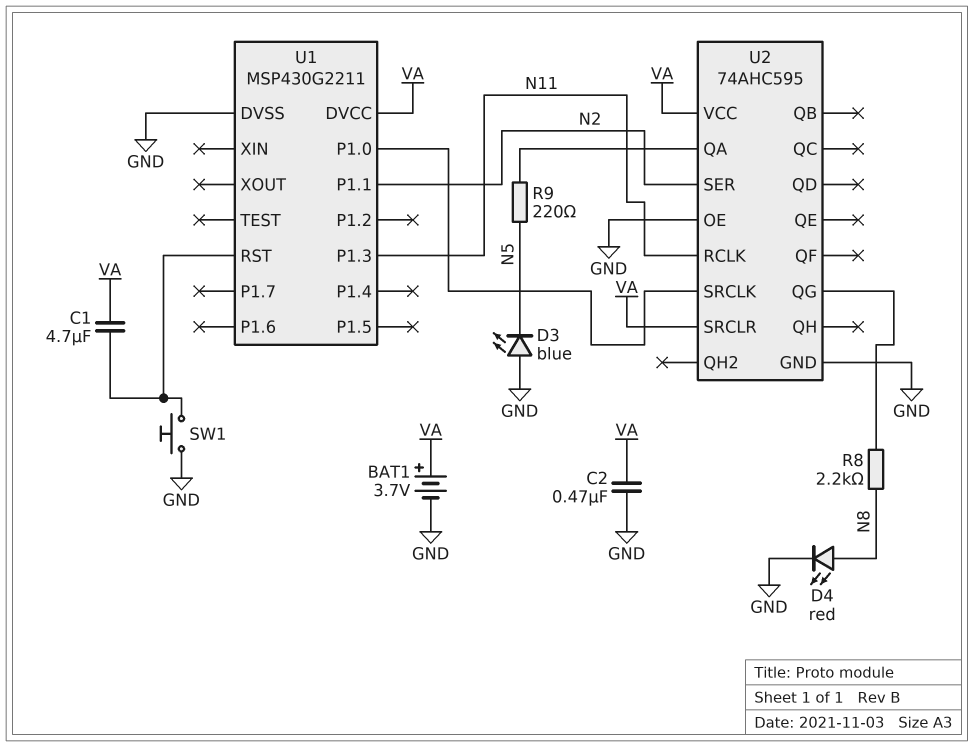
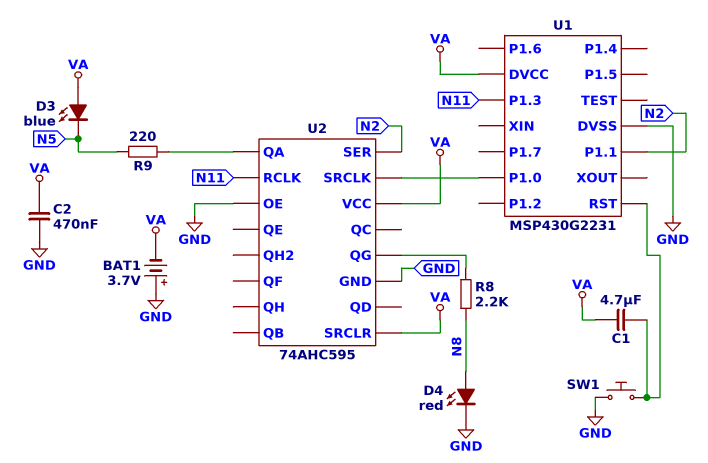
BAT1: 3.7V (plus VA, minus GND) -> 3.7V (plus GND, minus VA)
D3: LED blue (A GND, K N5) -> LED blue (A VA, K N5)
U1: MSP430G2211 -> MSP430G2231

